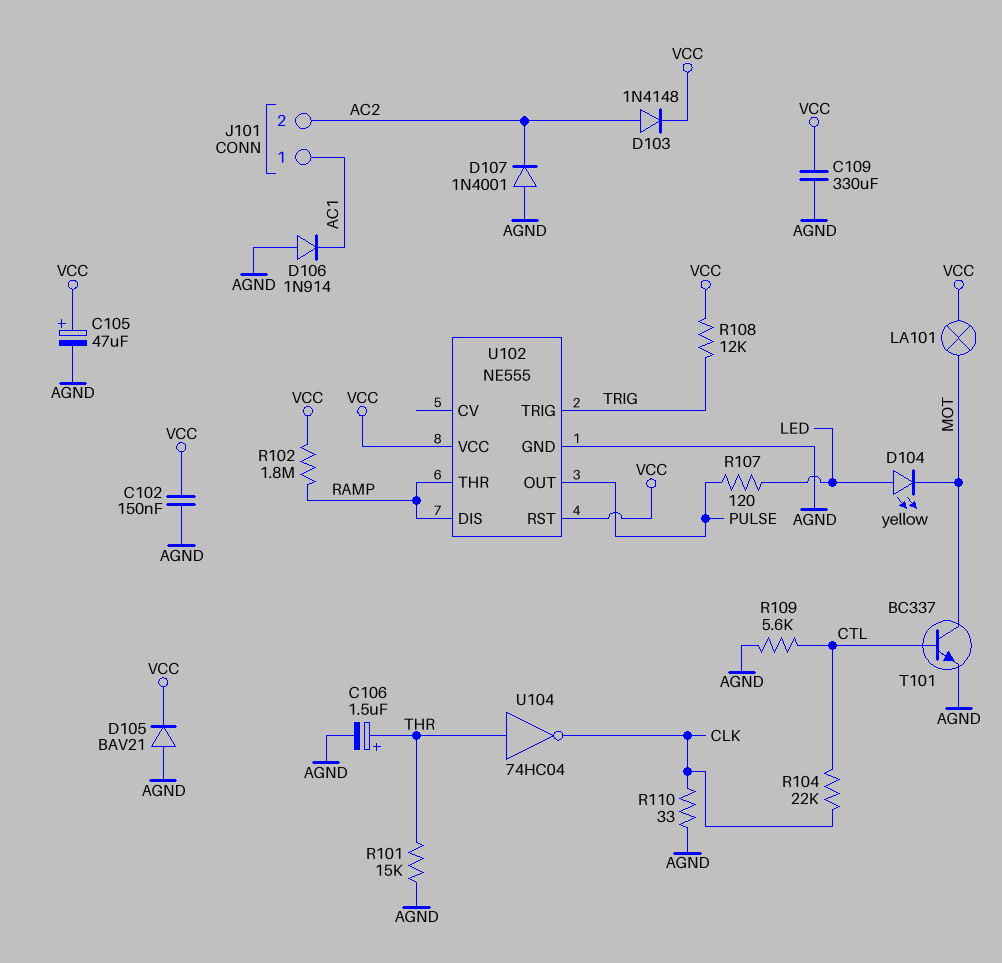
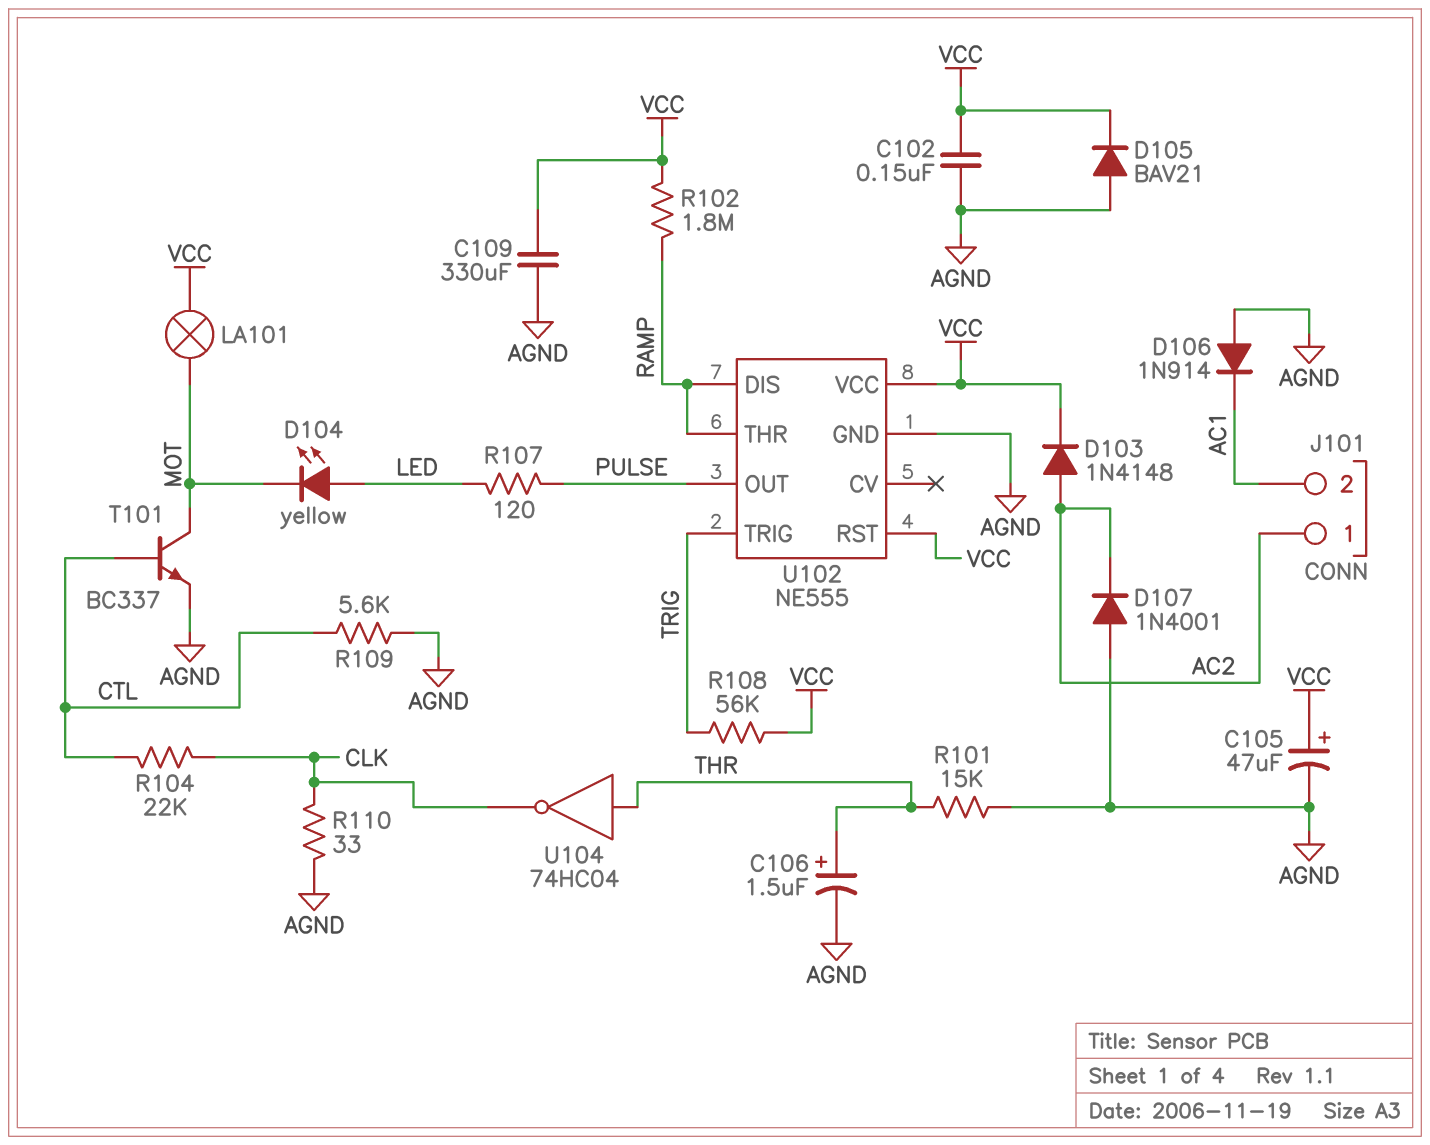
J101 pin 1: AC1 -> AC2
J101 pin 2: AC2 -> AC1
R108: 12k (TRIG, VCC) -> 56k (TRIG, VCC)

